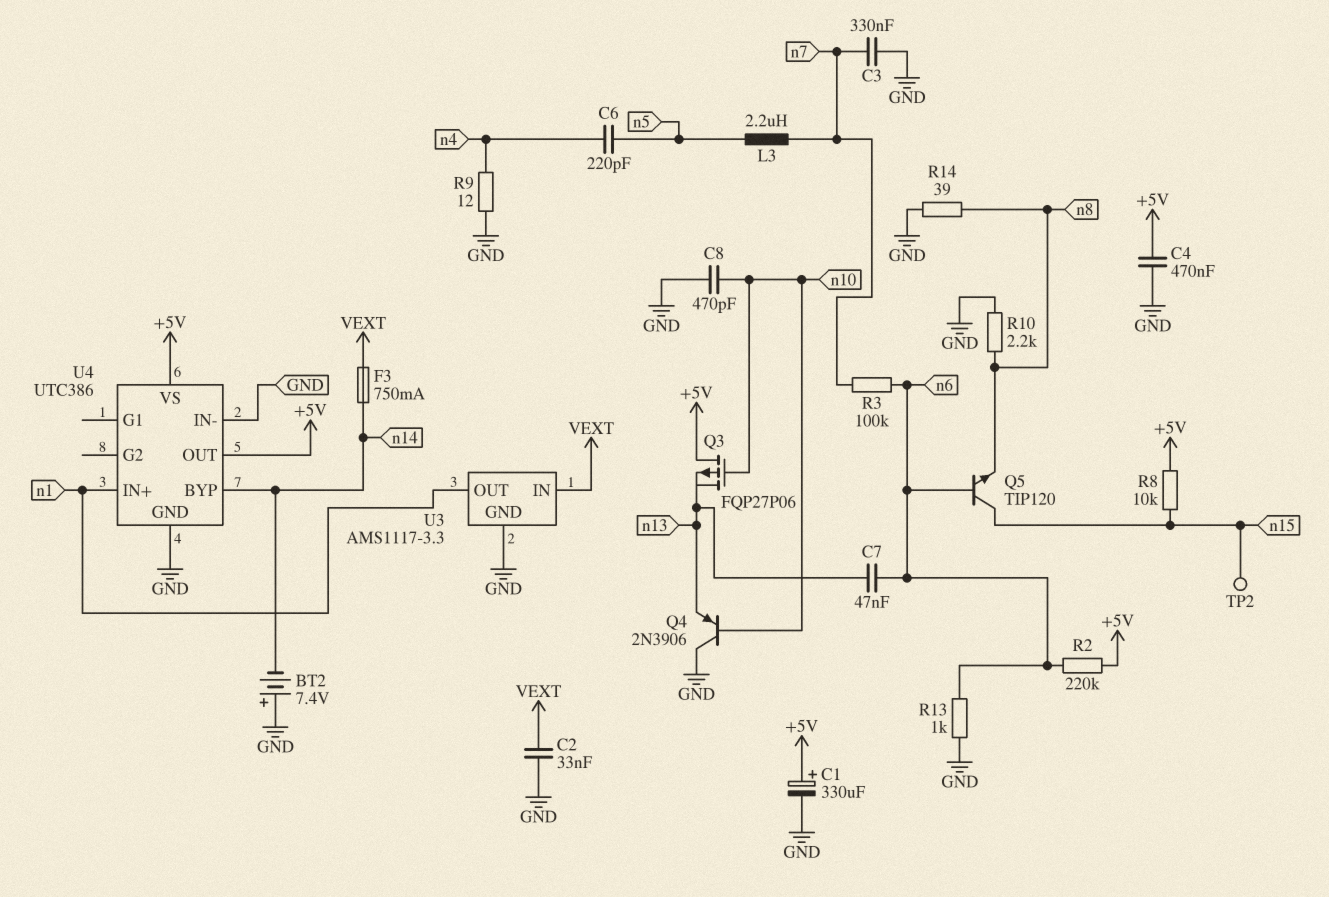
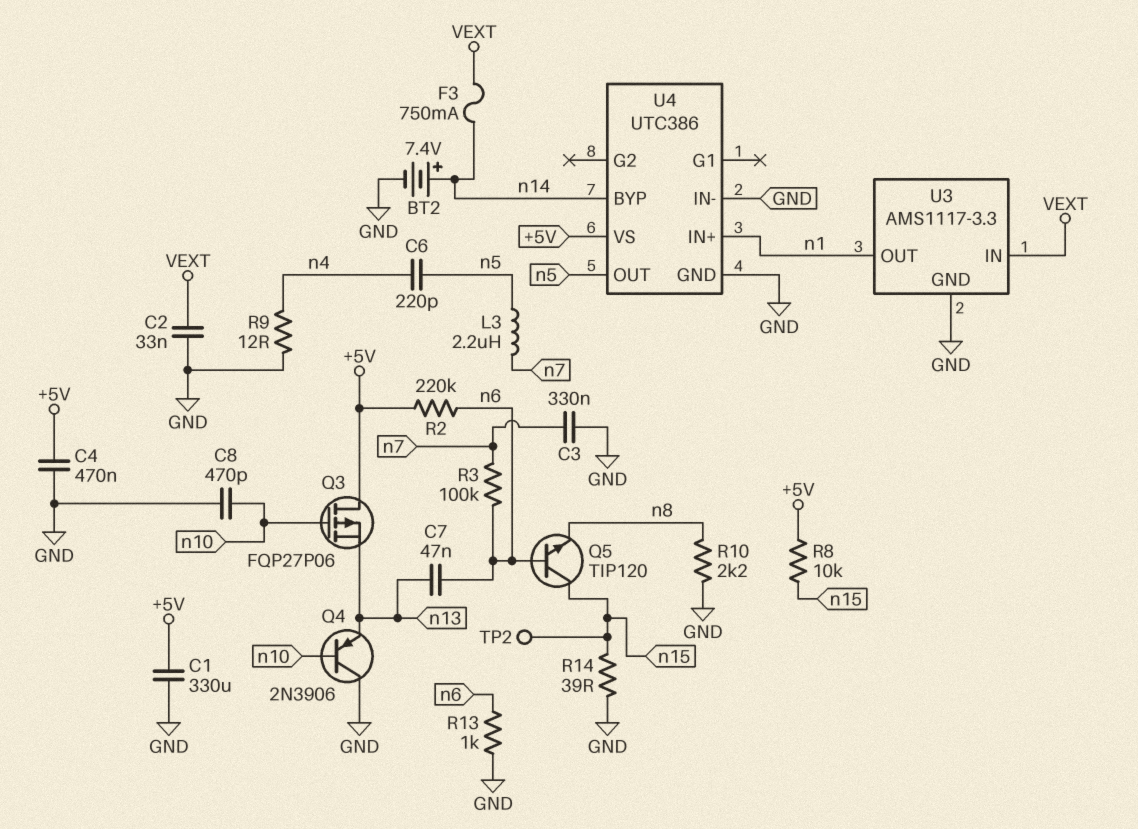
BT2: 7.4V (plus GND, minus n14) -> 7.4V (plus n14, minus GND)
C1: 330uF (plus +5V, minus GND) -> 330uF (+5V, GND)
R14: 39 (GND, n8) -> 39 (GND, n15)
U4 pin OUT: +5V -> n5

